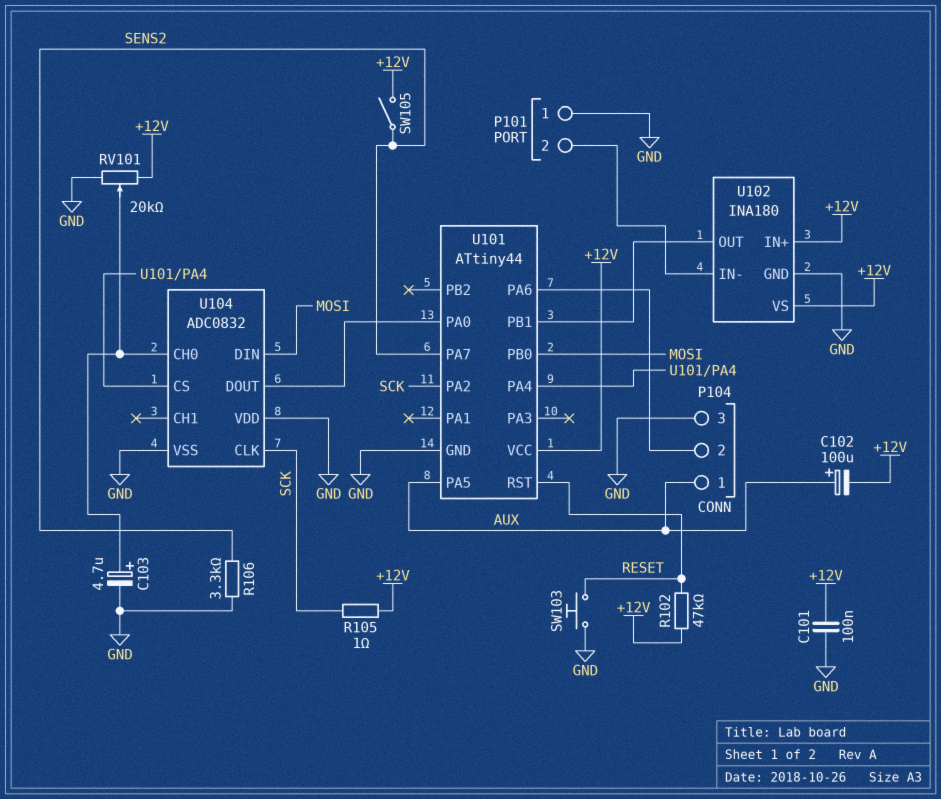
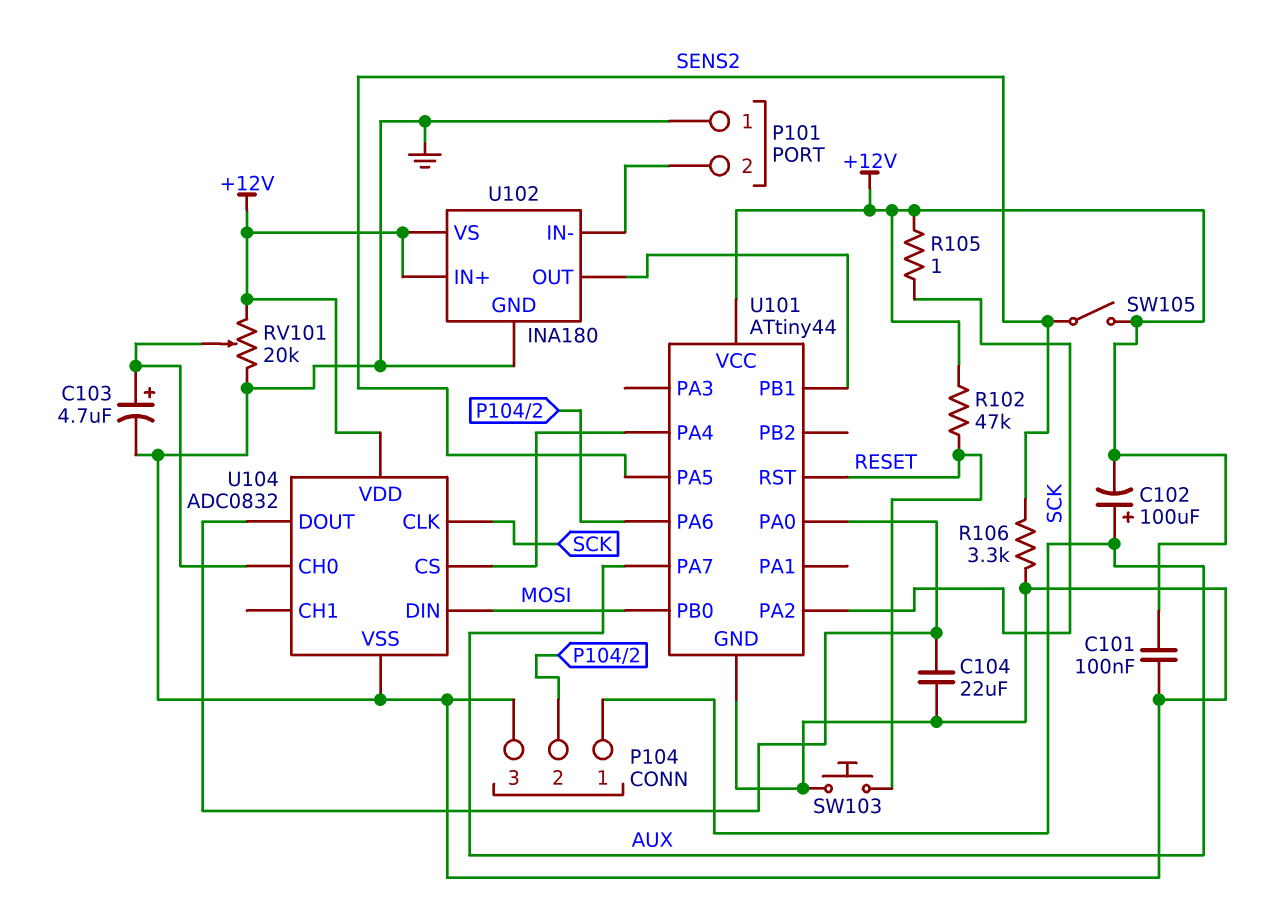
C104: none -> 22uF (GND, U101/PA0)
U101 pin PA5: AUX -> SENS2
U101 pin PA7: SENS2 -> AUX
U104 pin VDD: GND -> +12V

